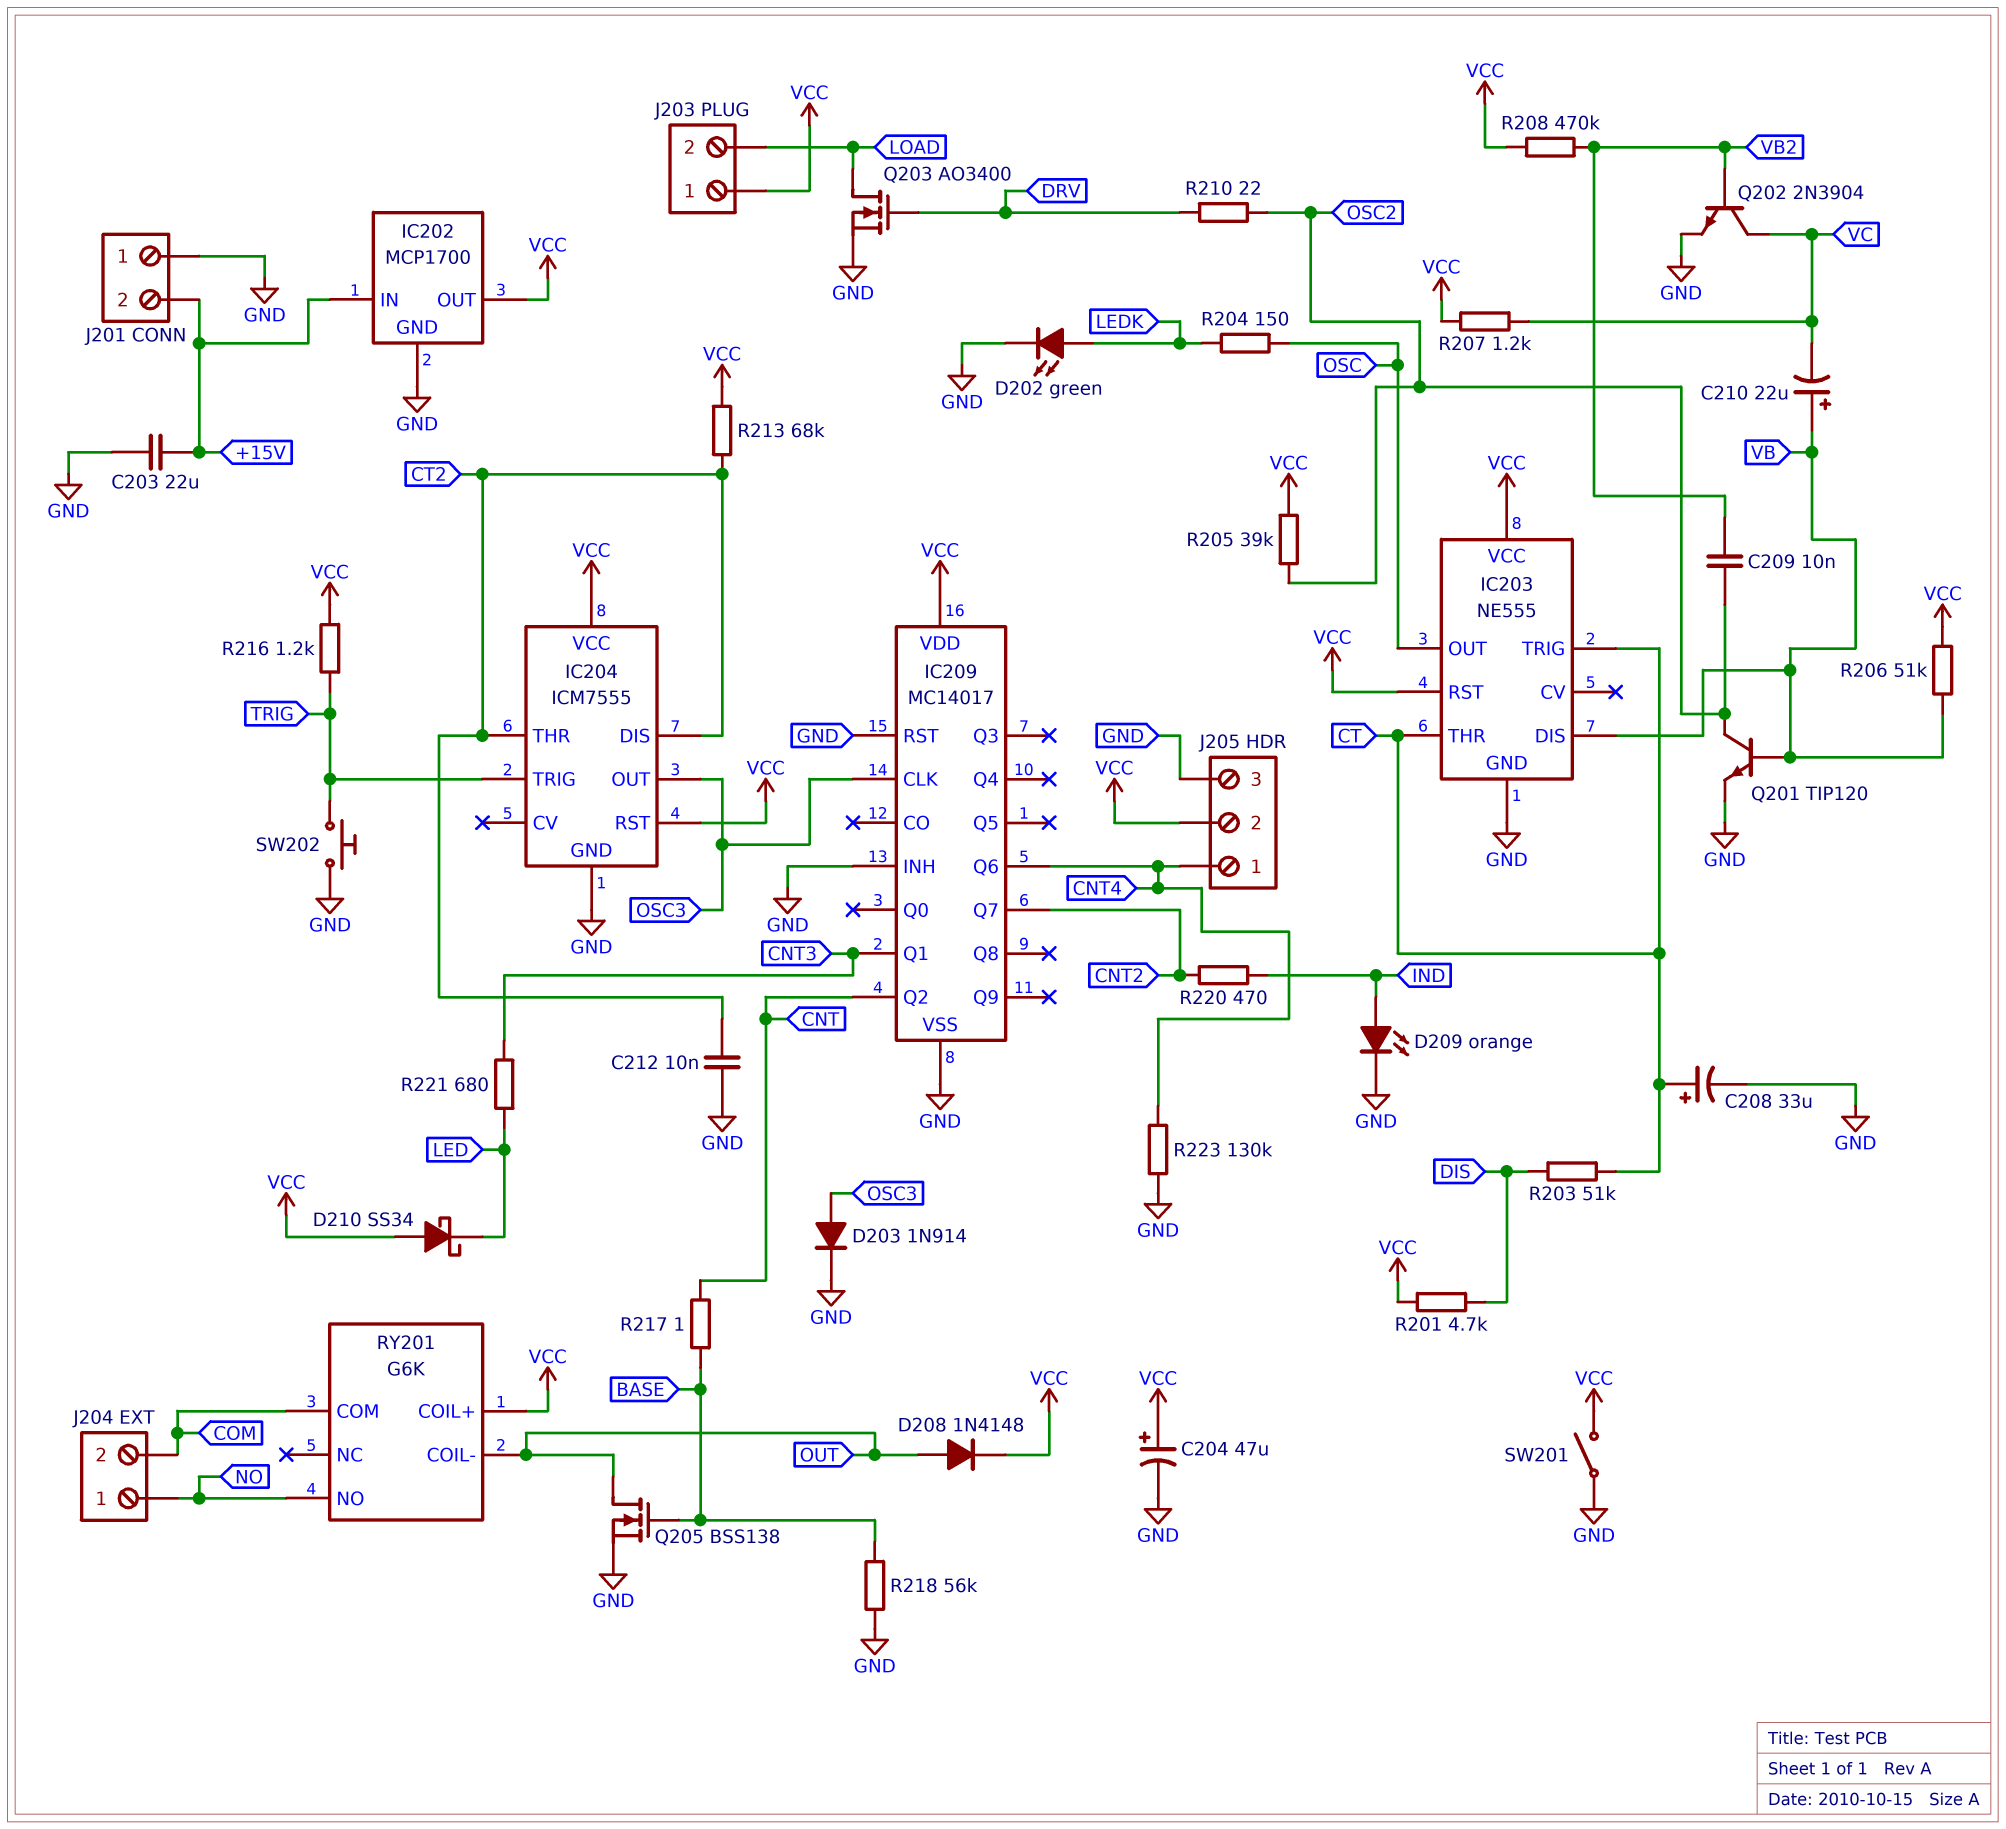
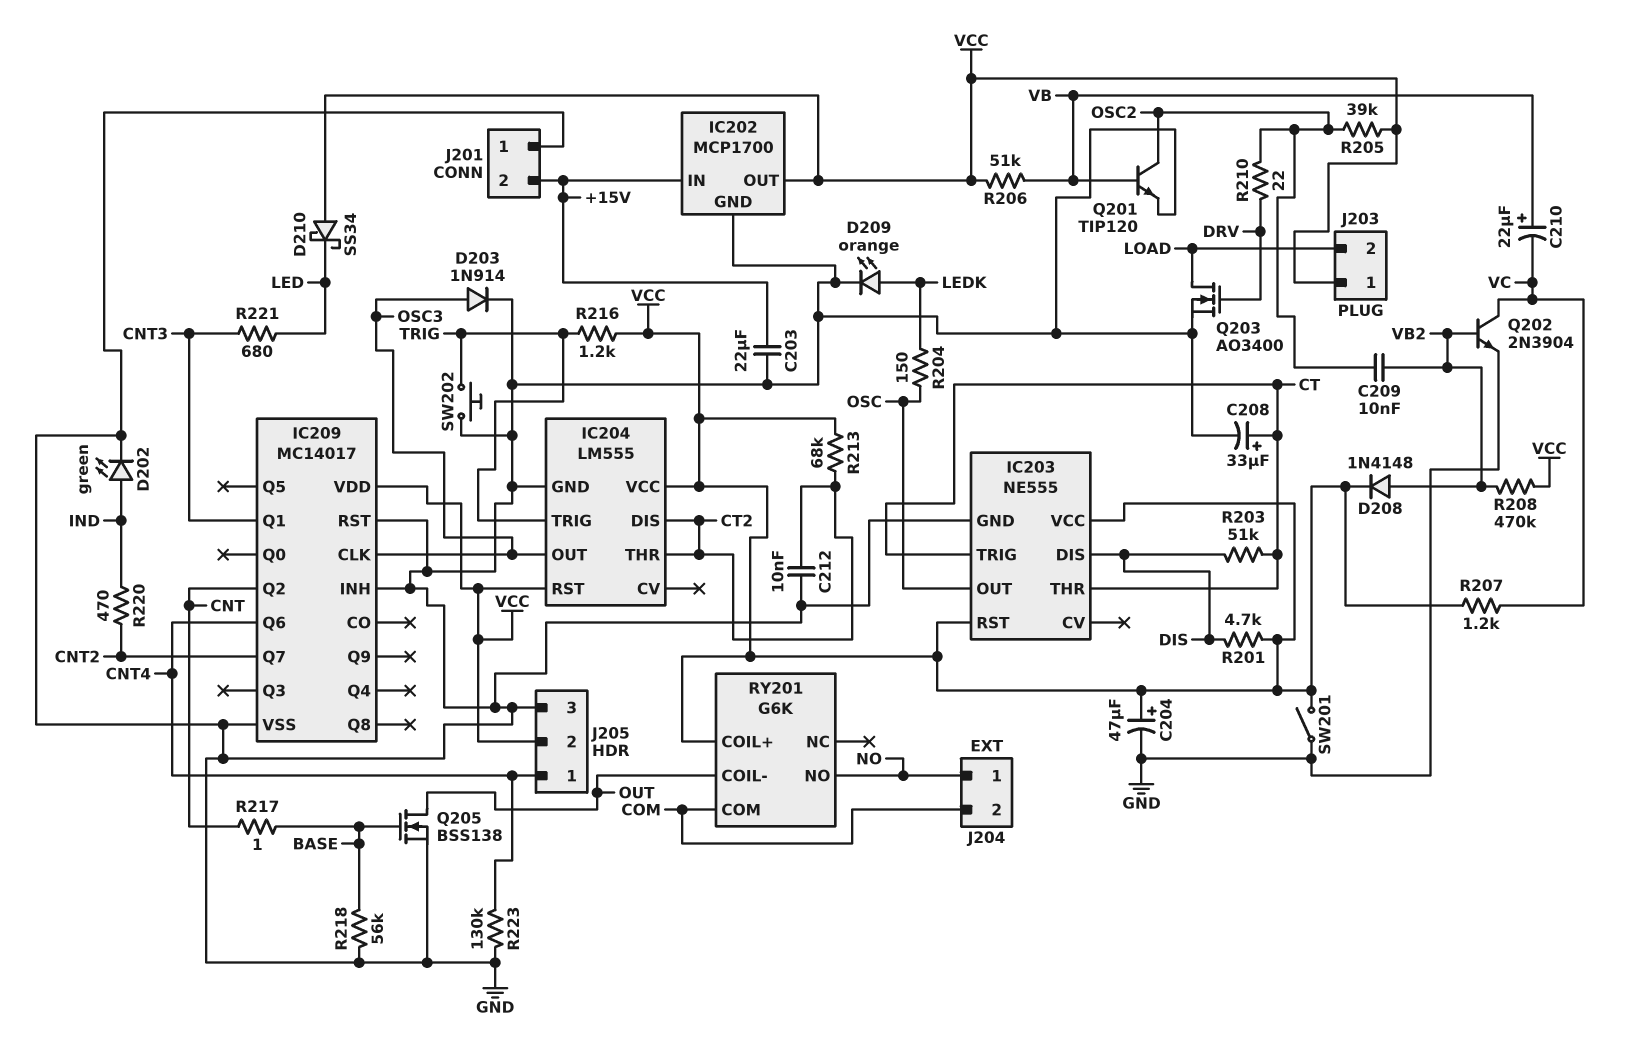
D202: LED green (A LEDK, K GND) -> LED green (A IND, K GND)
D208: diode 1N4148 (A OUT, K VCC) -> diode 1N4148 (A VB2, K VCC)
D209: LED orange (A IND, K GND) -> LED orange (A LEDK, K GND)
IC203 pin DIS: VB -> DIS
IC204: ICM7555 -> LM555

